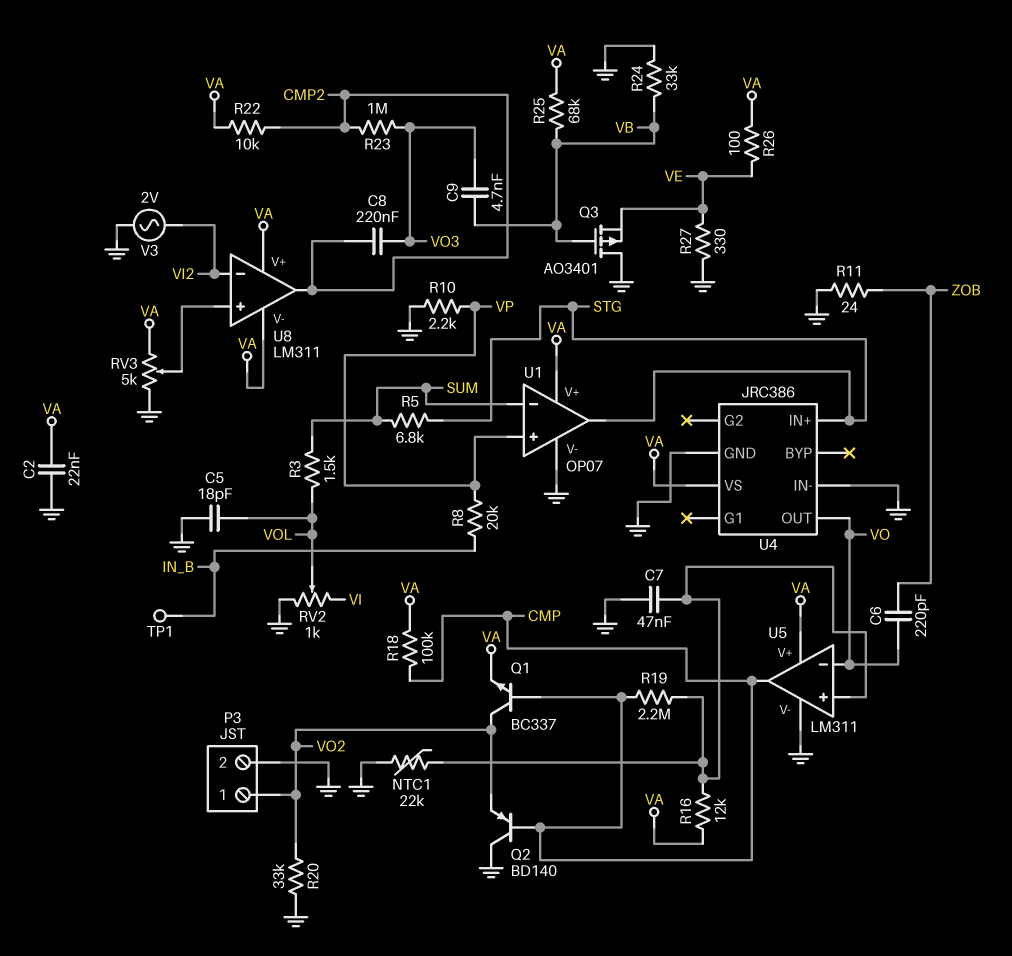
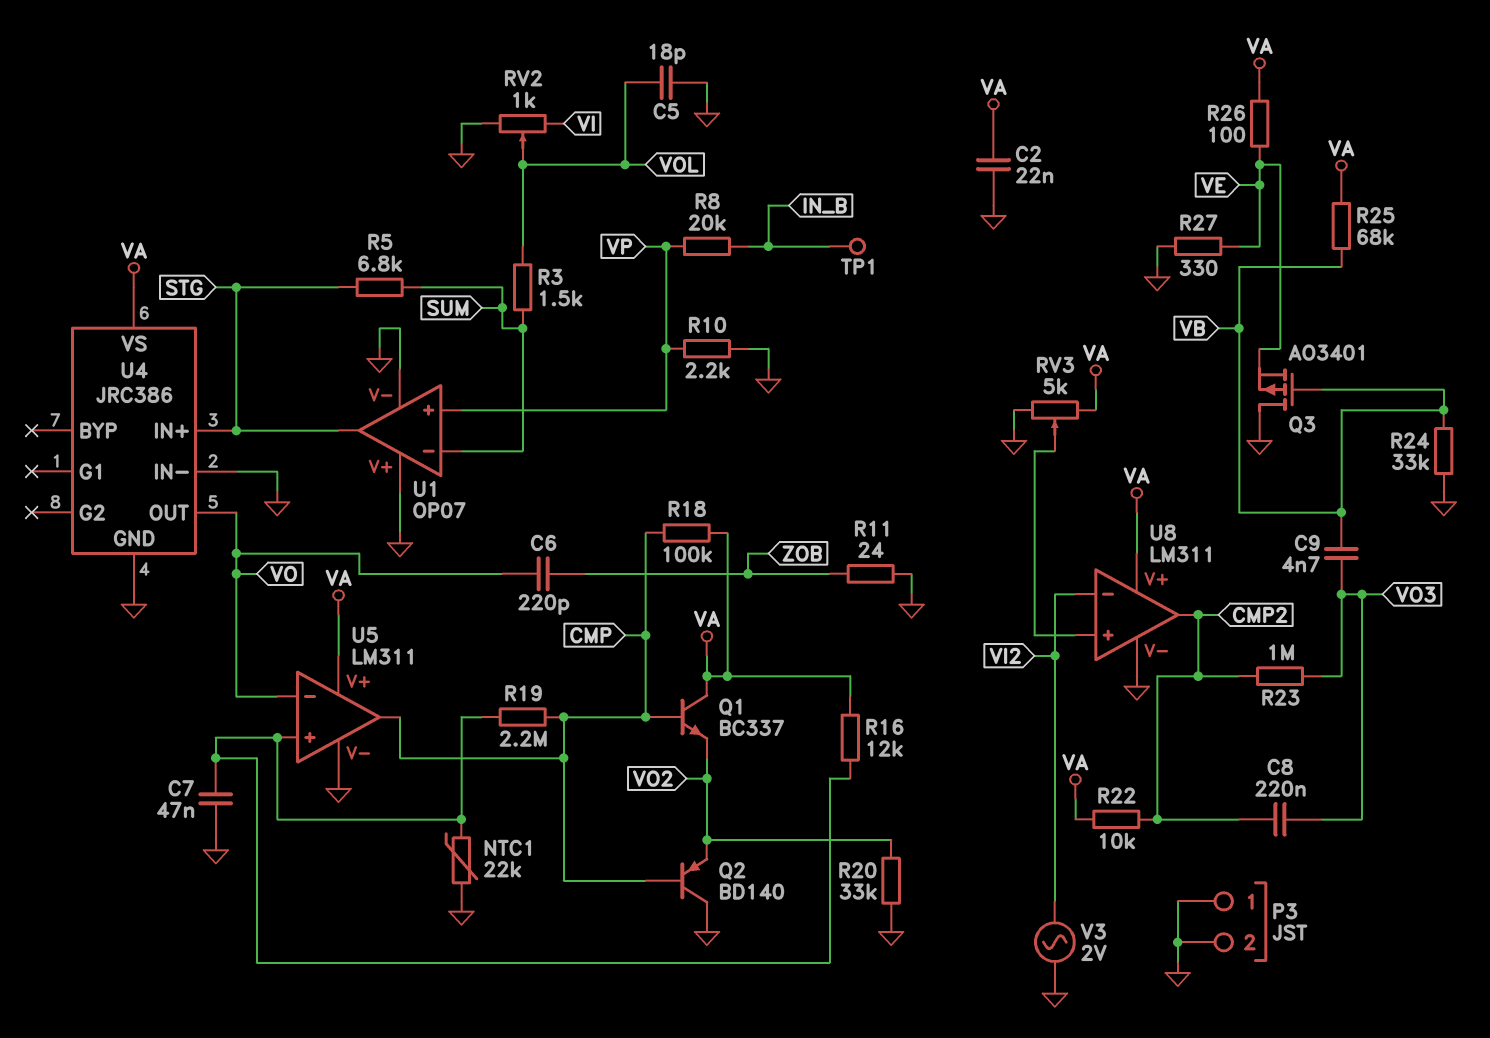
P3 pin 1: VO2 -> GND
Q1: NPN BC337 (B CMP, C VO2, E VA) -> NPN BC337 (B CMP, C VA, E VO2)
U1 pin V+: VA -> GND
U8 pin V-: VA -> GND

